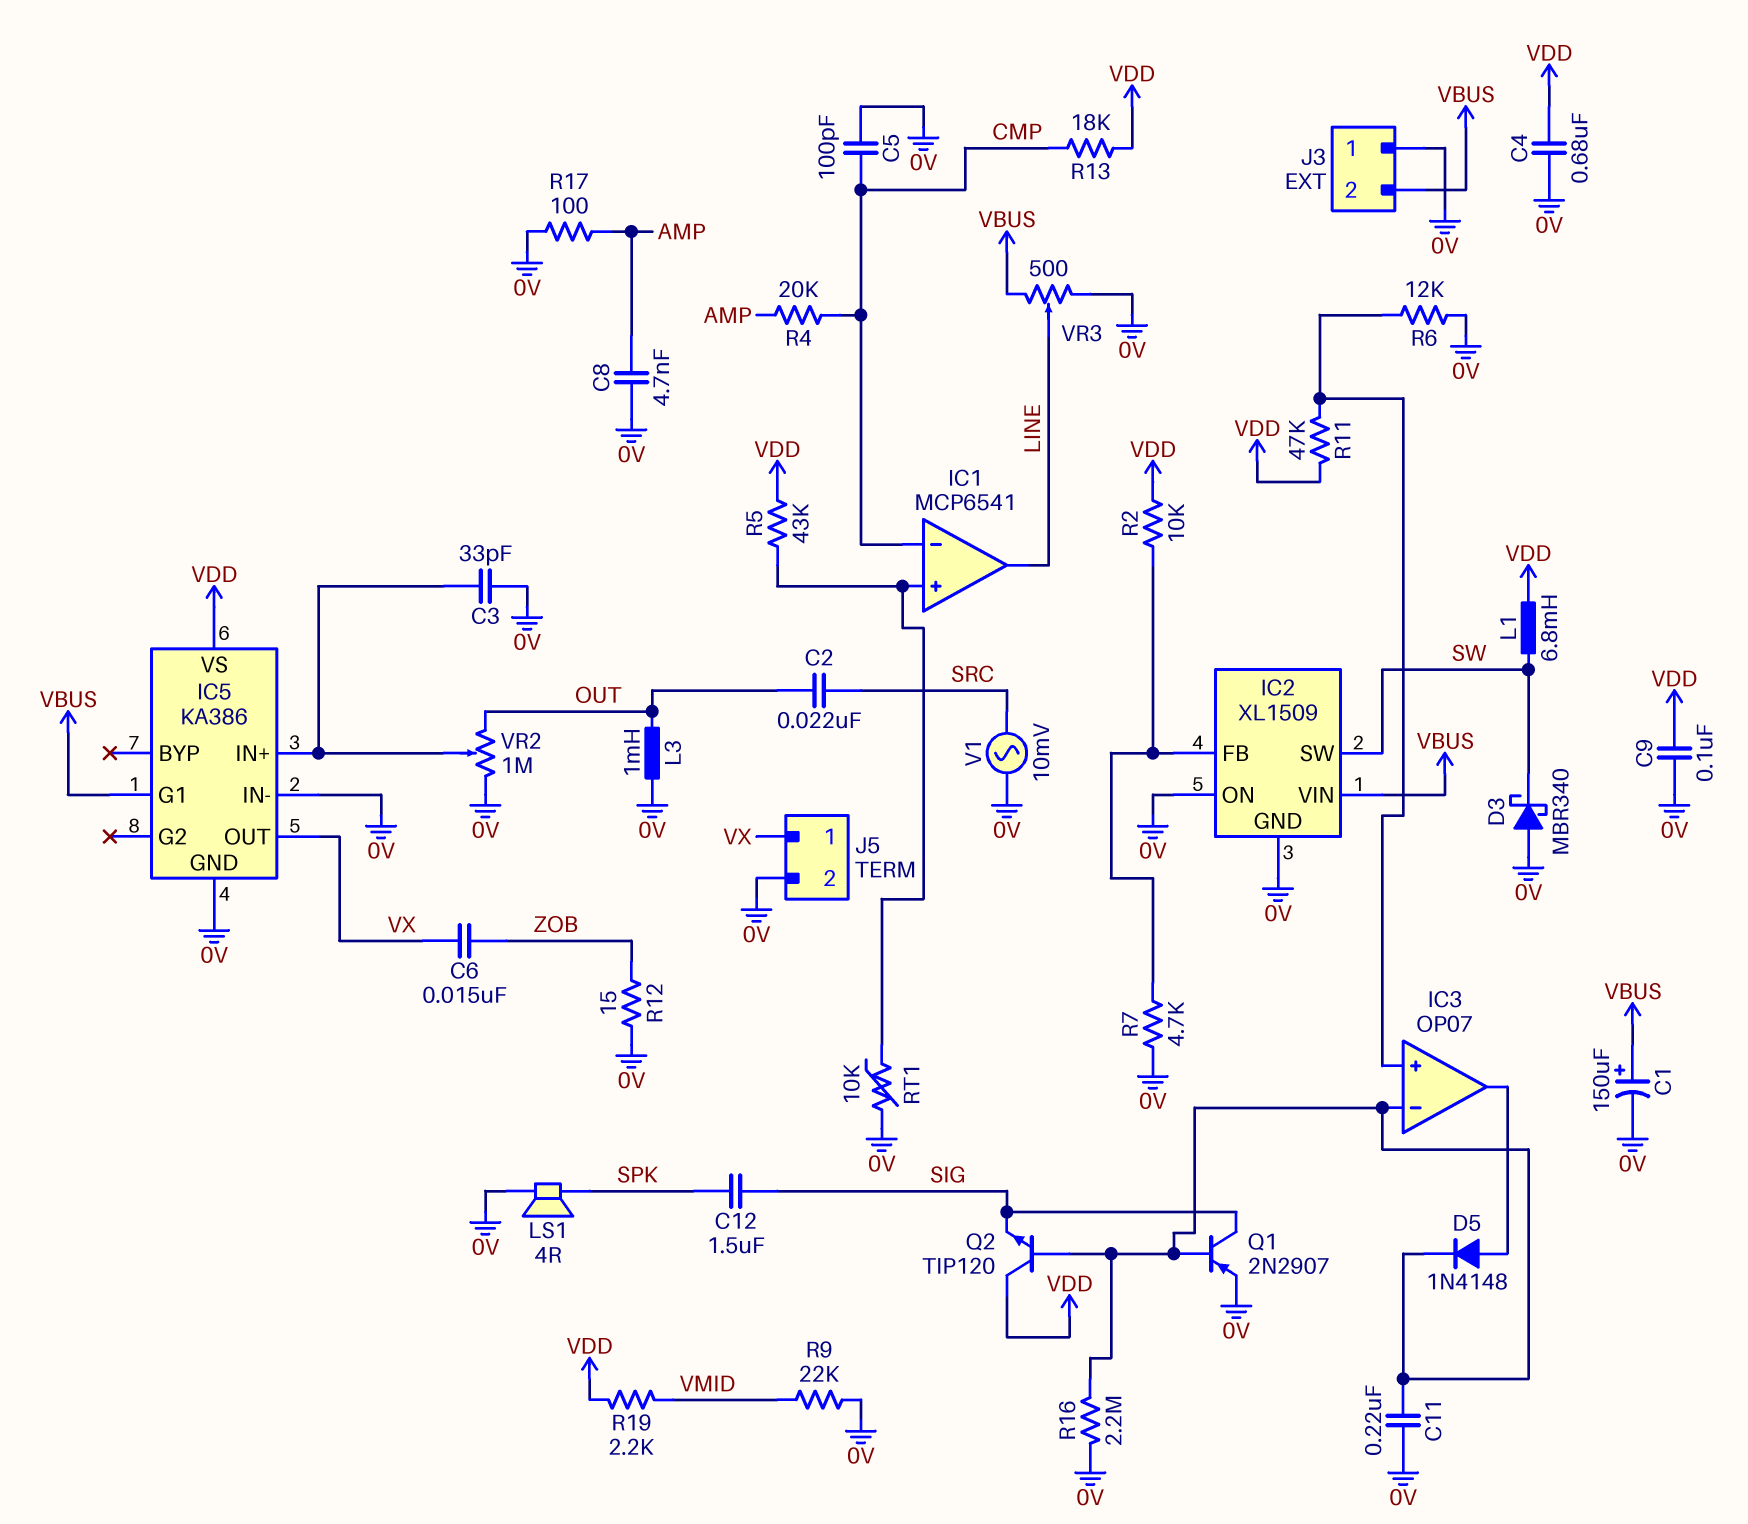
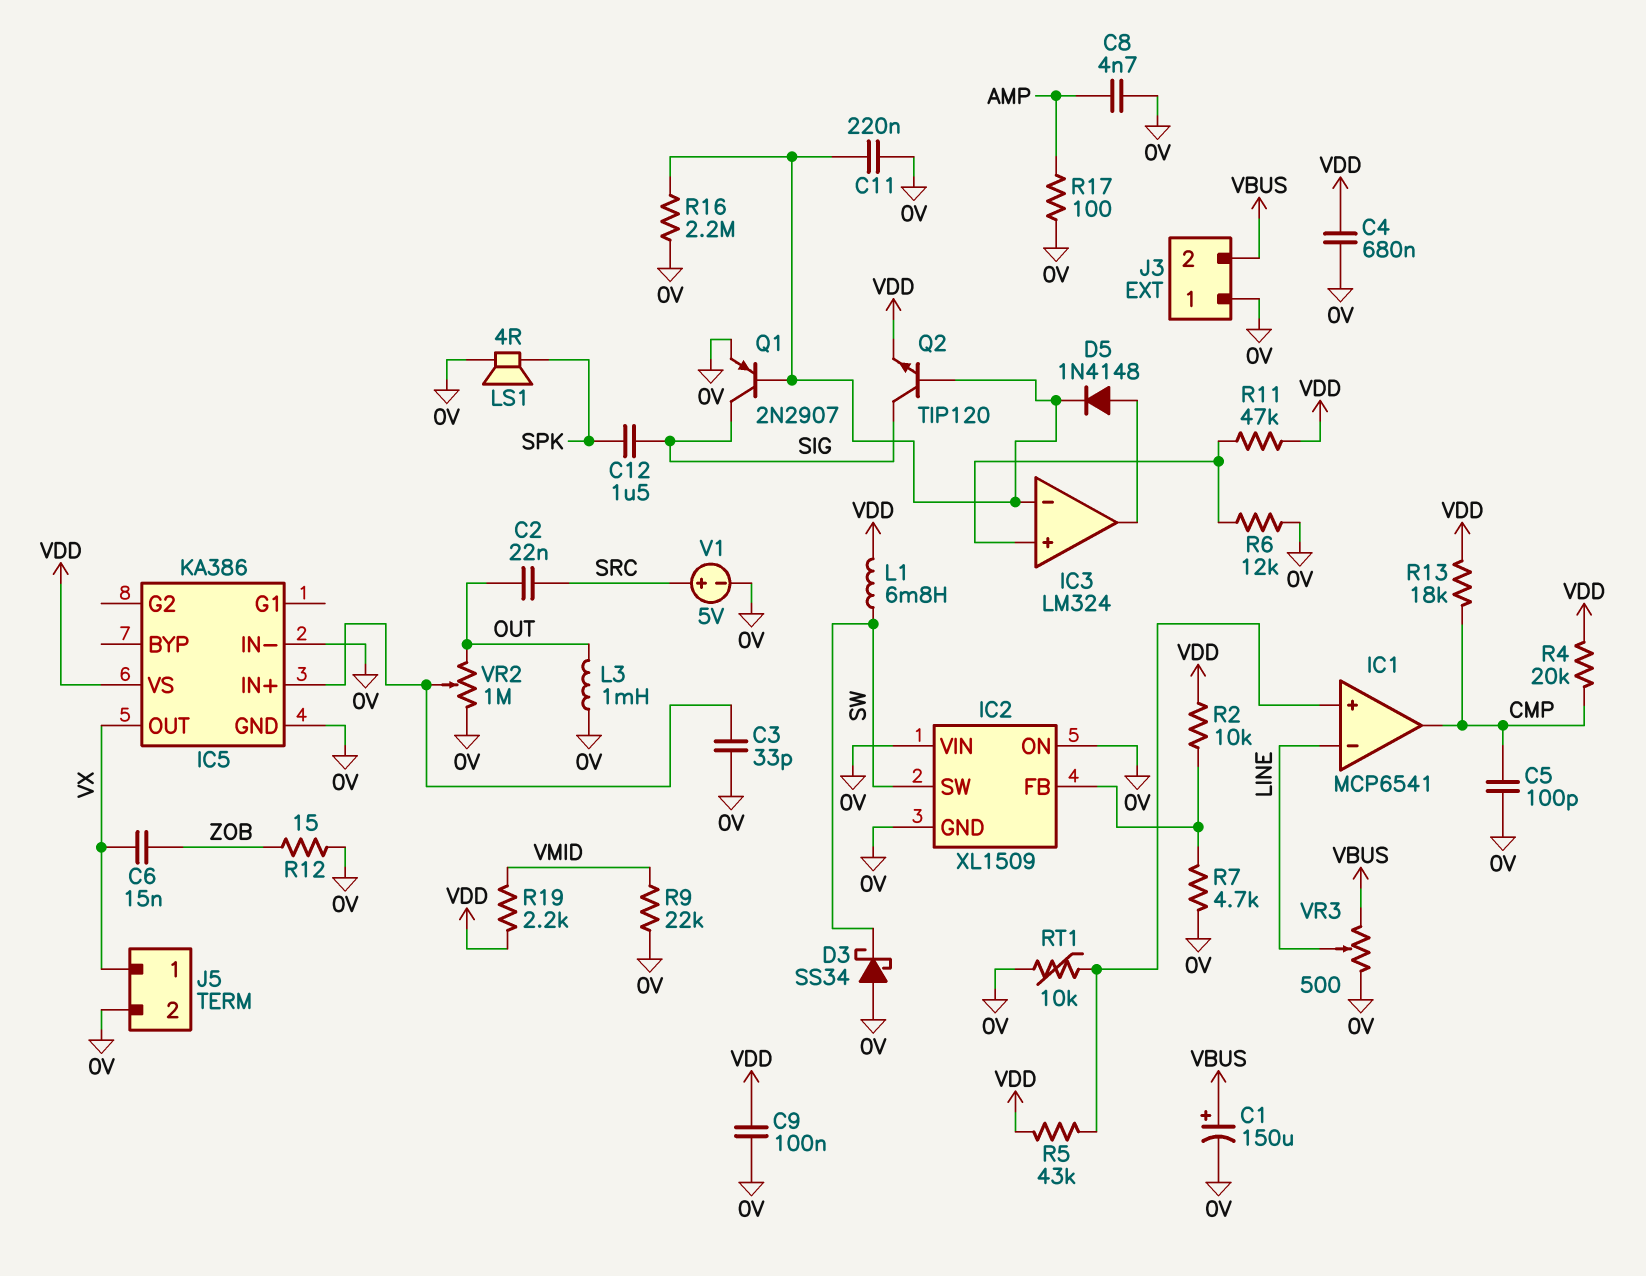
D3: schottky MBR340 (A 0V, K SW) -> schottky SS34 (A 0V, K SW)
IC1 pin in-: CMP -> LINE
IC1 pin out: LINE -> CMP
IC2 pin VIN: VBUS -> 0V
IC3: OP07 -> LM324
IC5 pin G1: VBUS -> none
Q2: NPN TIP120 (B IC3/in-, C VDD, E SIG) -> NPN TIP120 (B IC3/in-, C SIG, E VDD)
R4: 20k (AMP, CMP) -> 20k (CMP, VDD)
V1: AC 10mV (0V, SRC) -> 5V (plus SRC, minus 0V)

